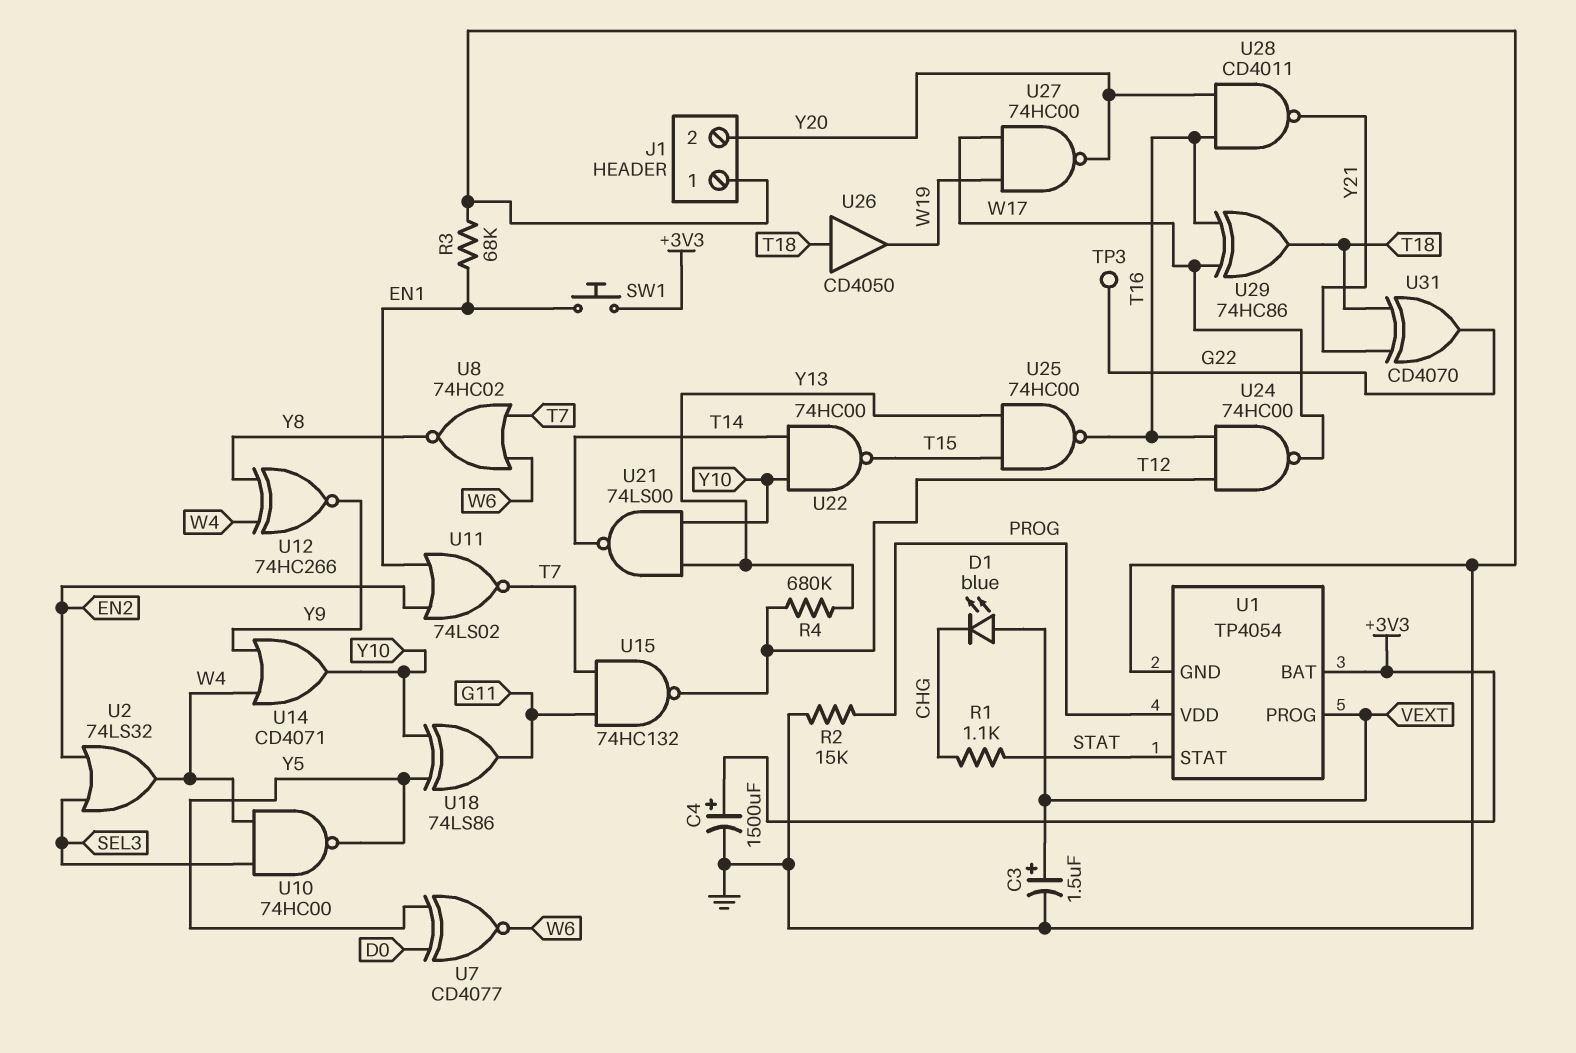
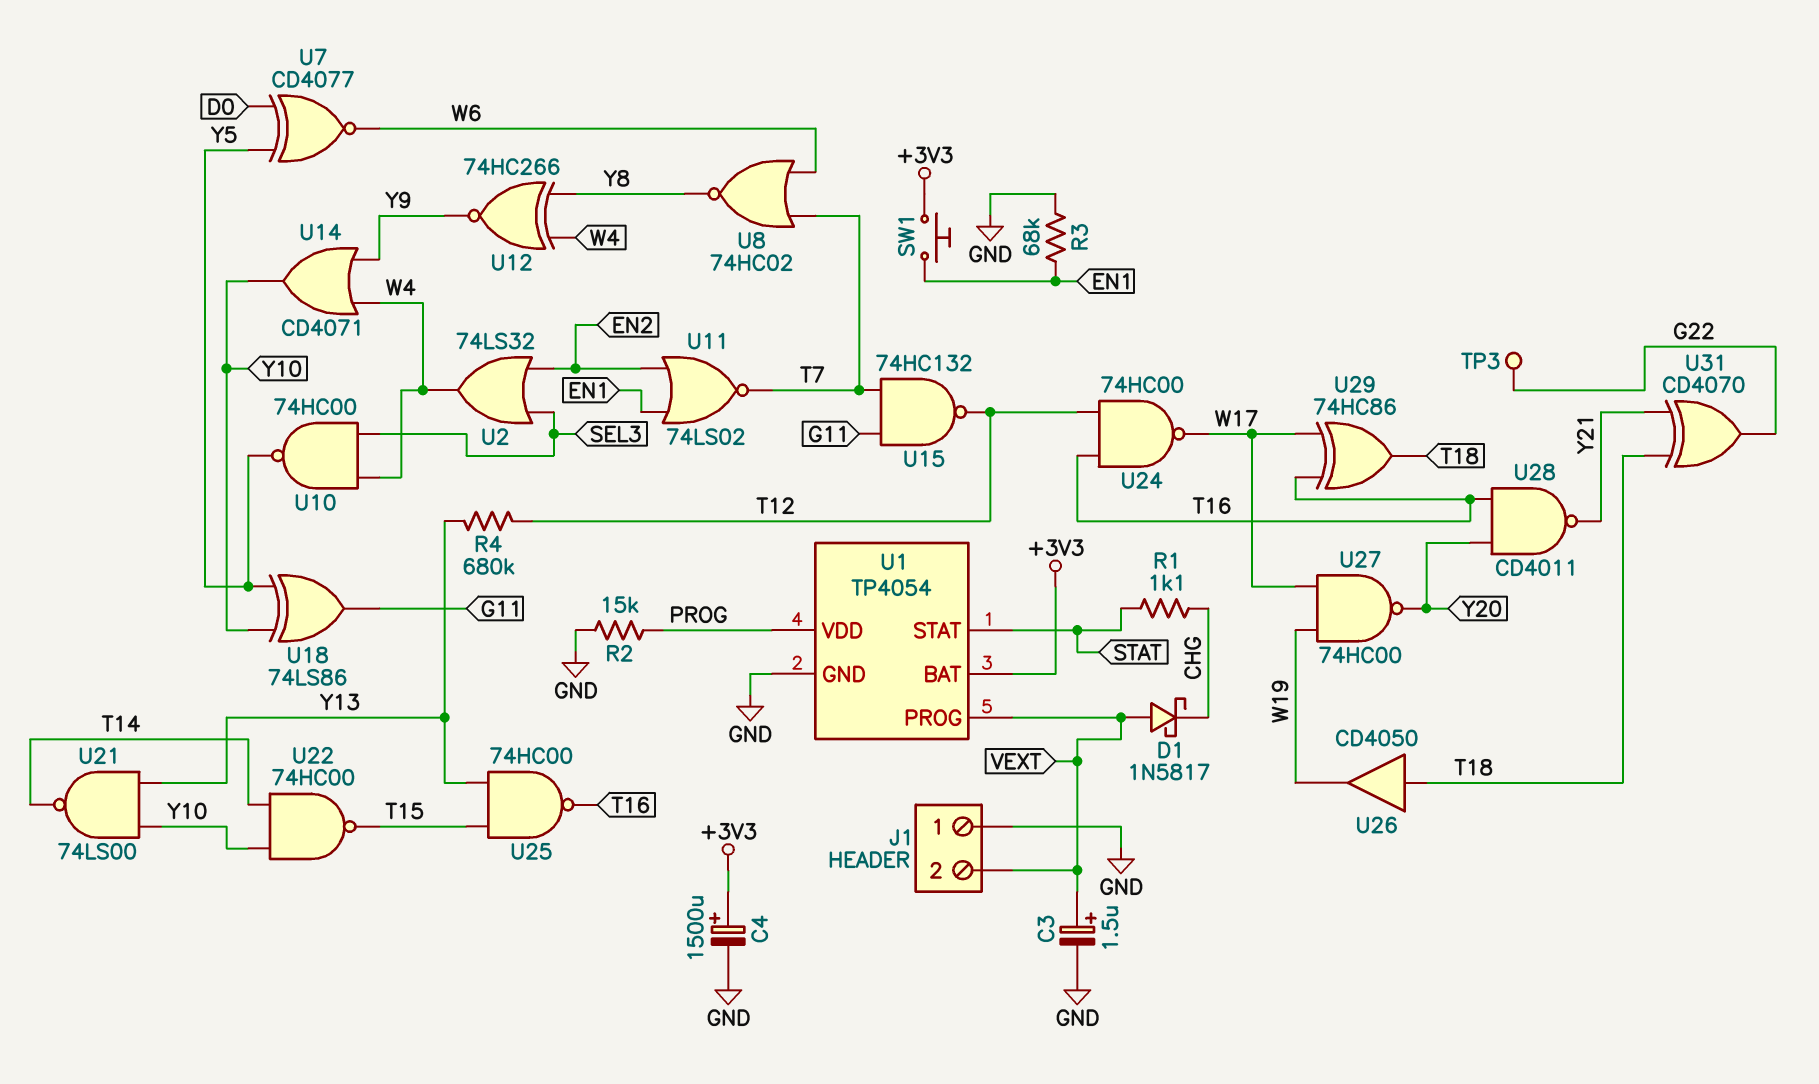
D1: LED blue (A VEXT, K CHG) -> schottky 1N5817 (A VEXT, K CHG)
J1 pin 2: Y20 -> VEXT

